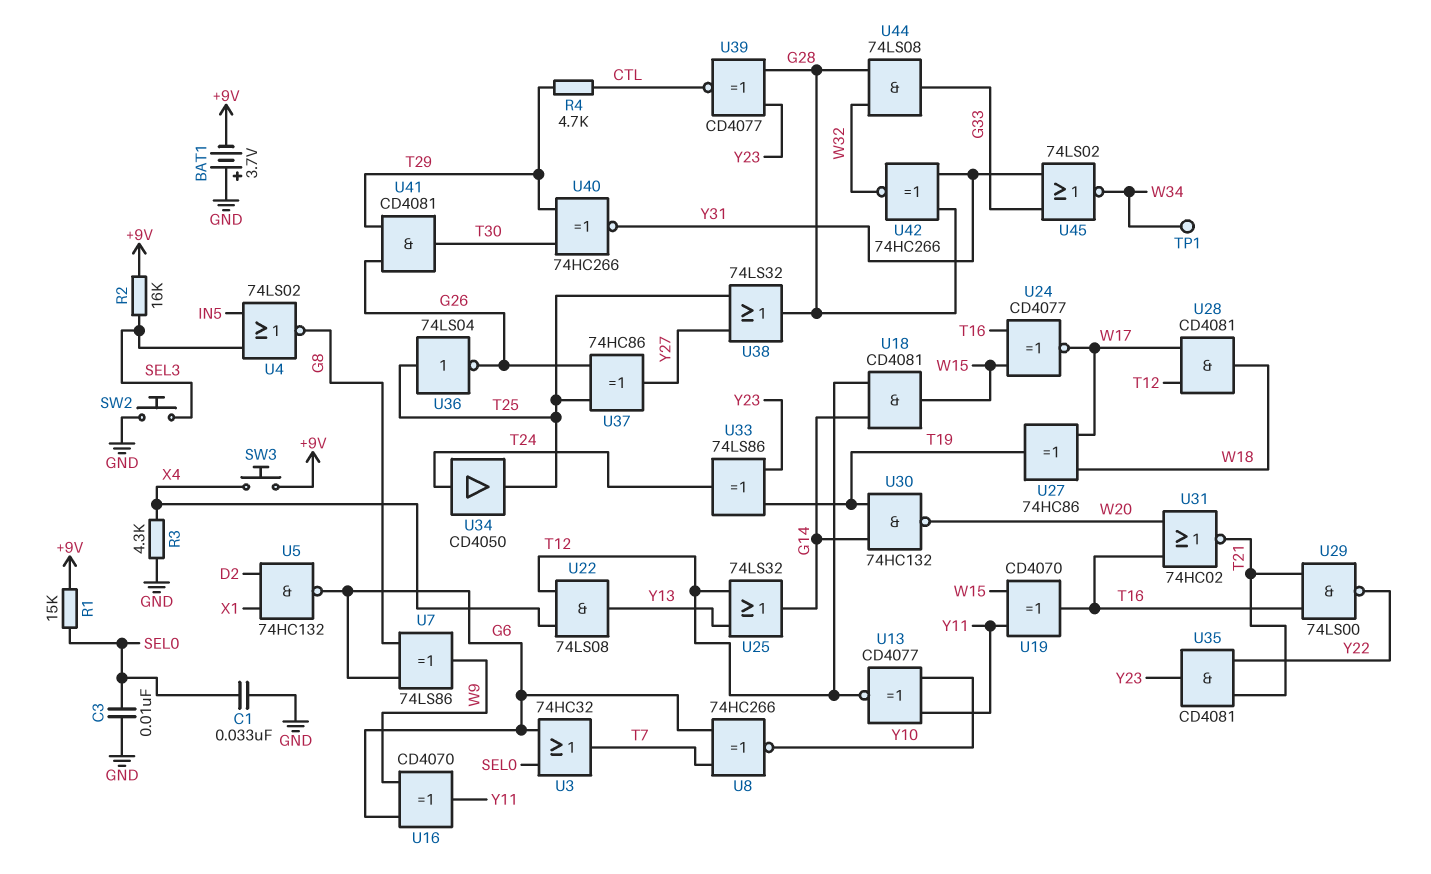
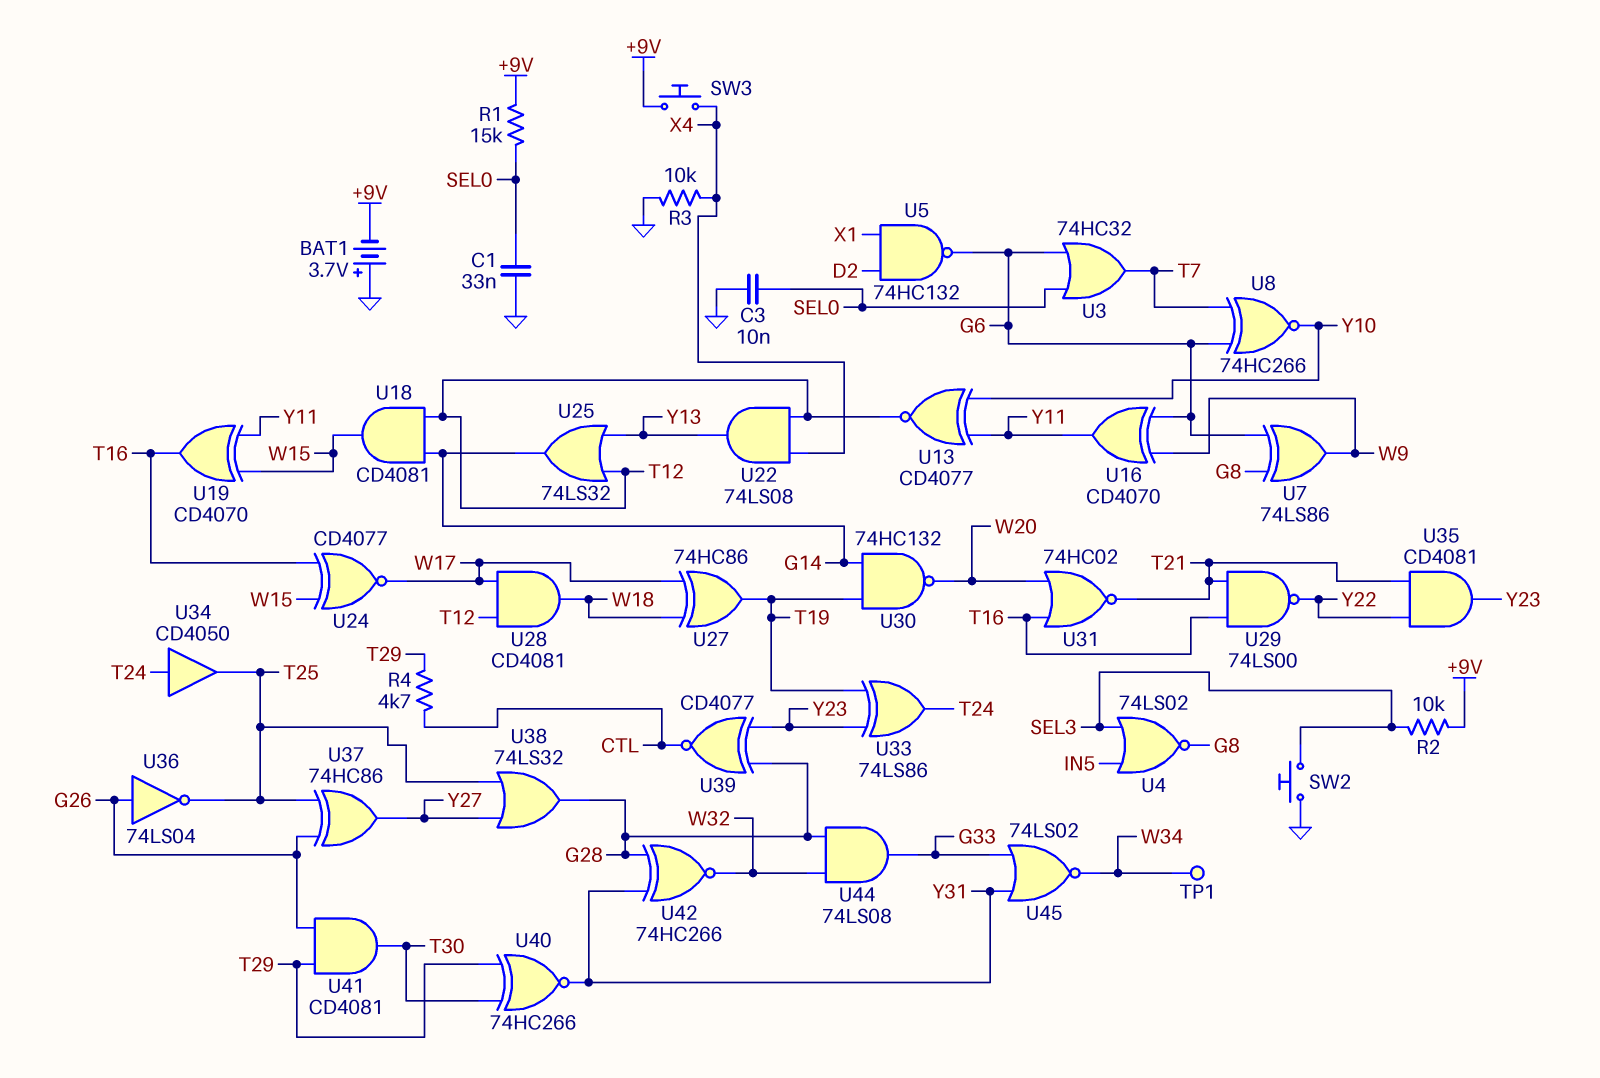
R2: 16k (+9V, SEL3) -> 10k (+9V, SEL3)
R3: 4.3k (GND, X4) -> 10k (GND, X4)
U36: NOT 74LS04 (in T25, out G26) -> NOT 74LS04 (in G26, out T25)

